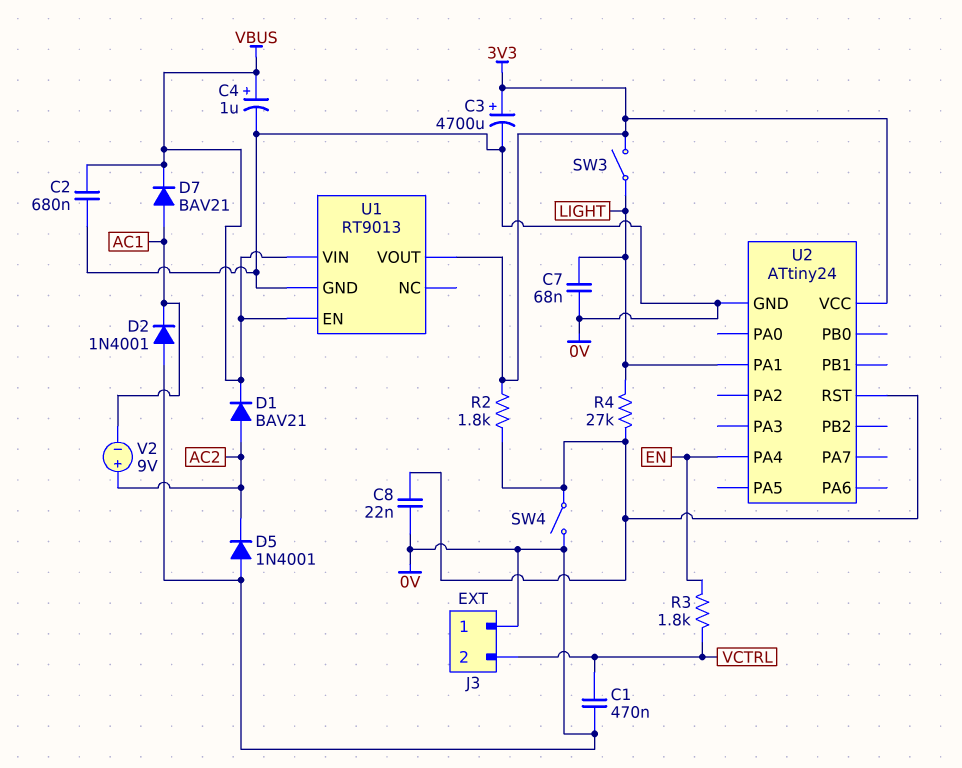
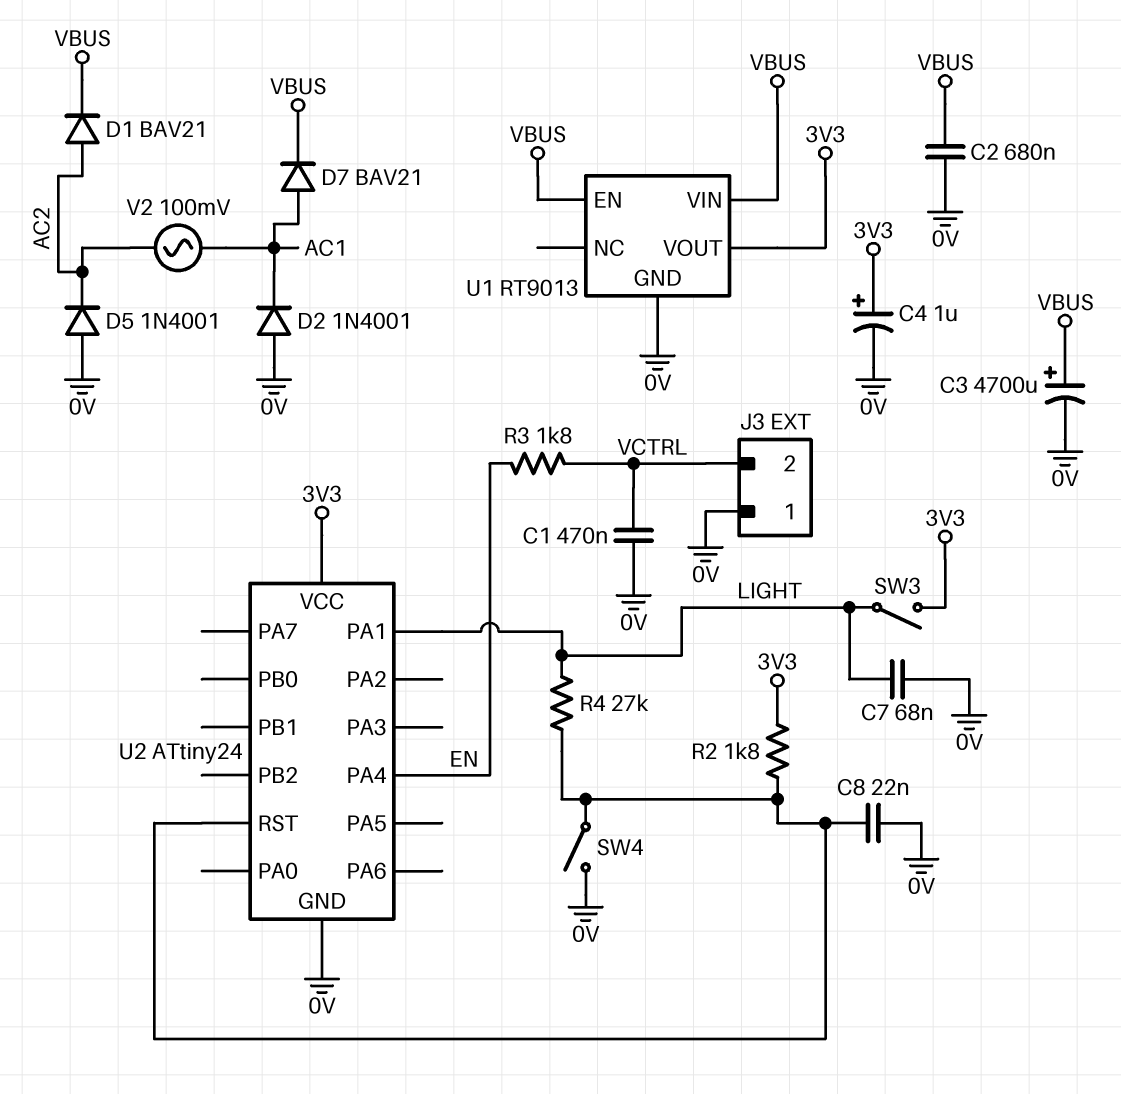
C3: 4700uF (plus 3V3, minus 0V) -> 4700uF (plus VBUS, minus 0V)
C4: 1uF (plus VBUS, minus 0V) -> 1uF (plus 3V3, minus 0V)
V2: 9V (plus AC2, minus AC1) -> AC 100mV (AC1, AC2)

